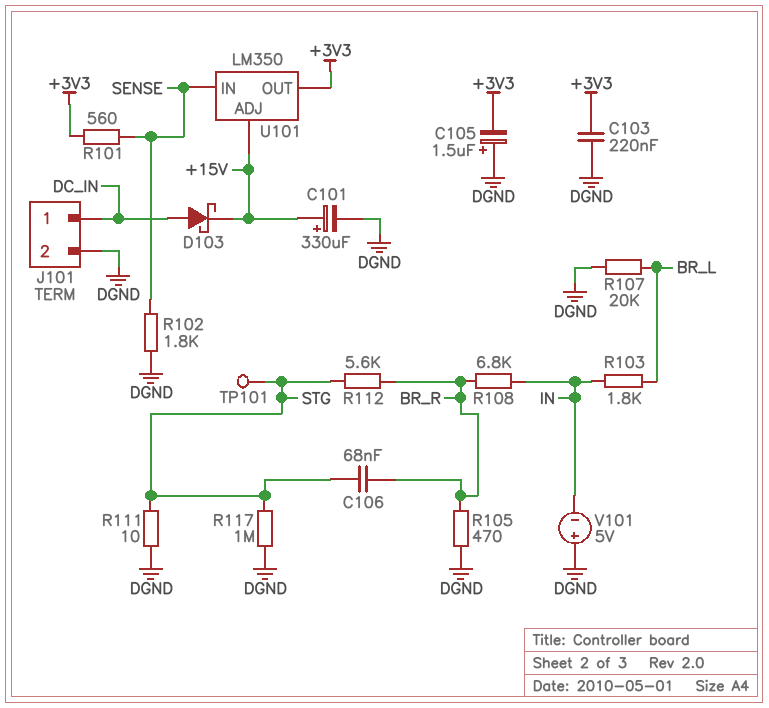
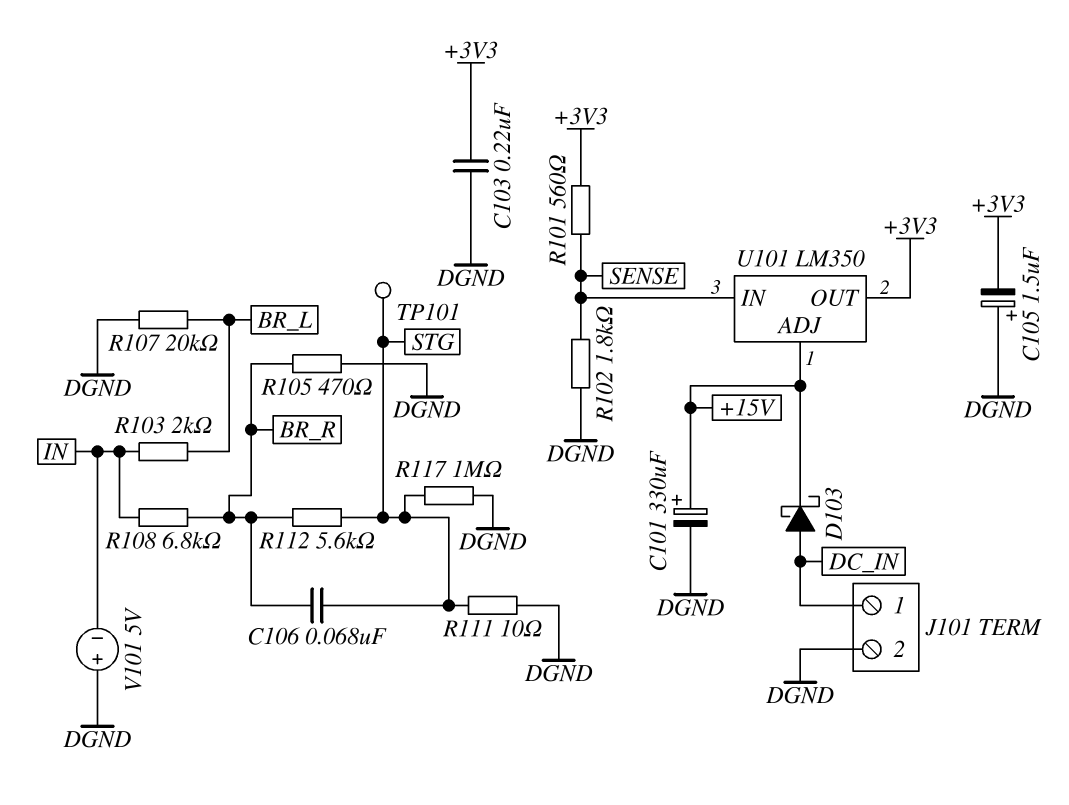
R103: 1.8k (BR_L, IN) -> 2k (BR_L, IN)

